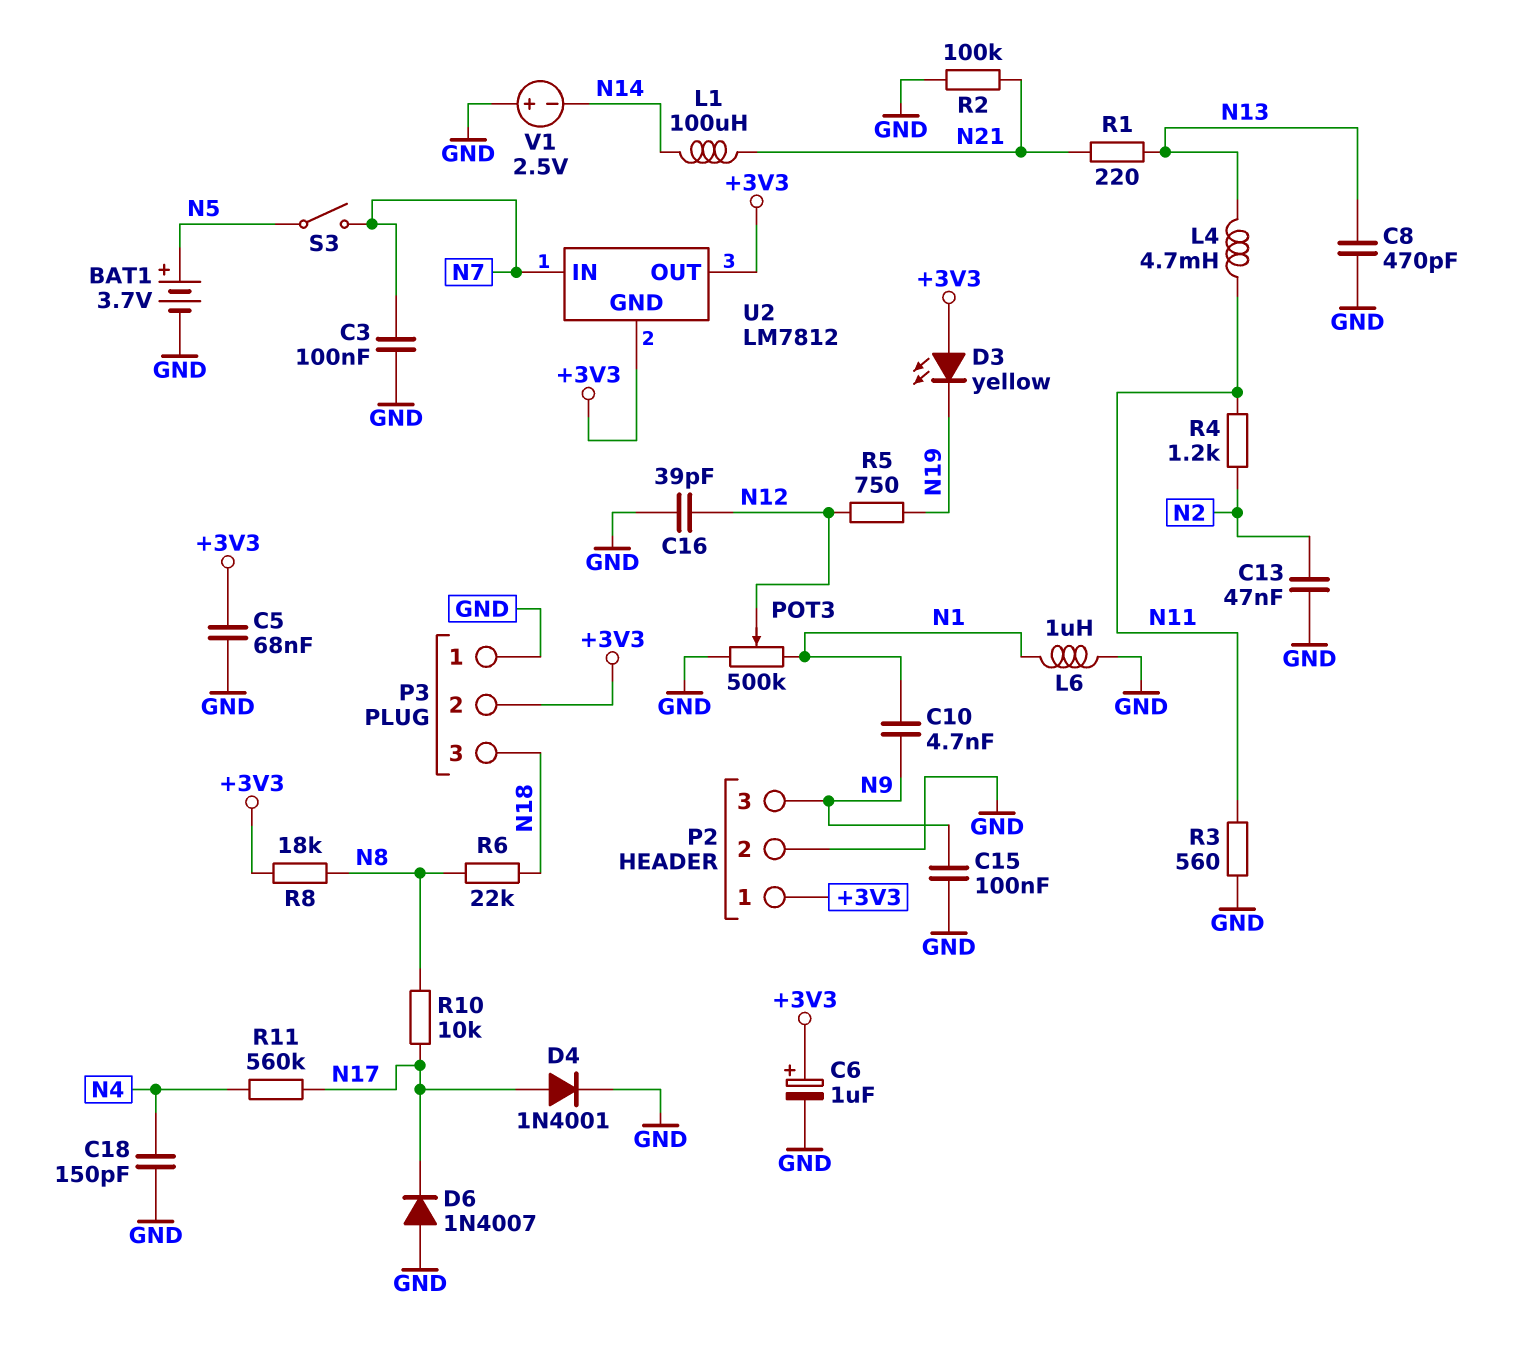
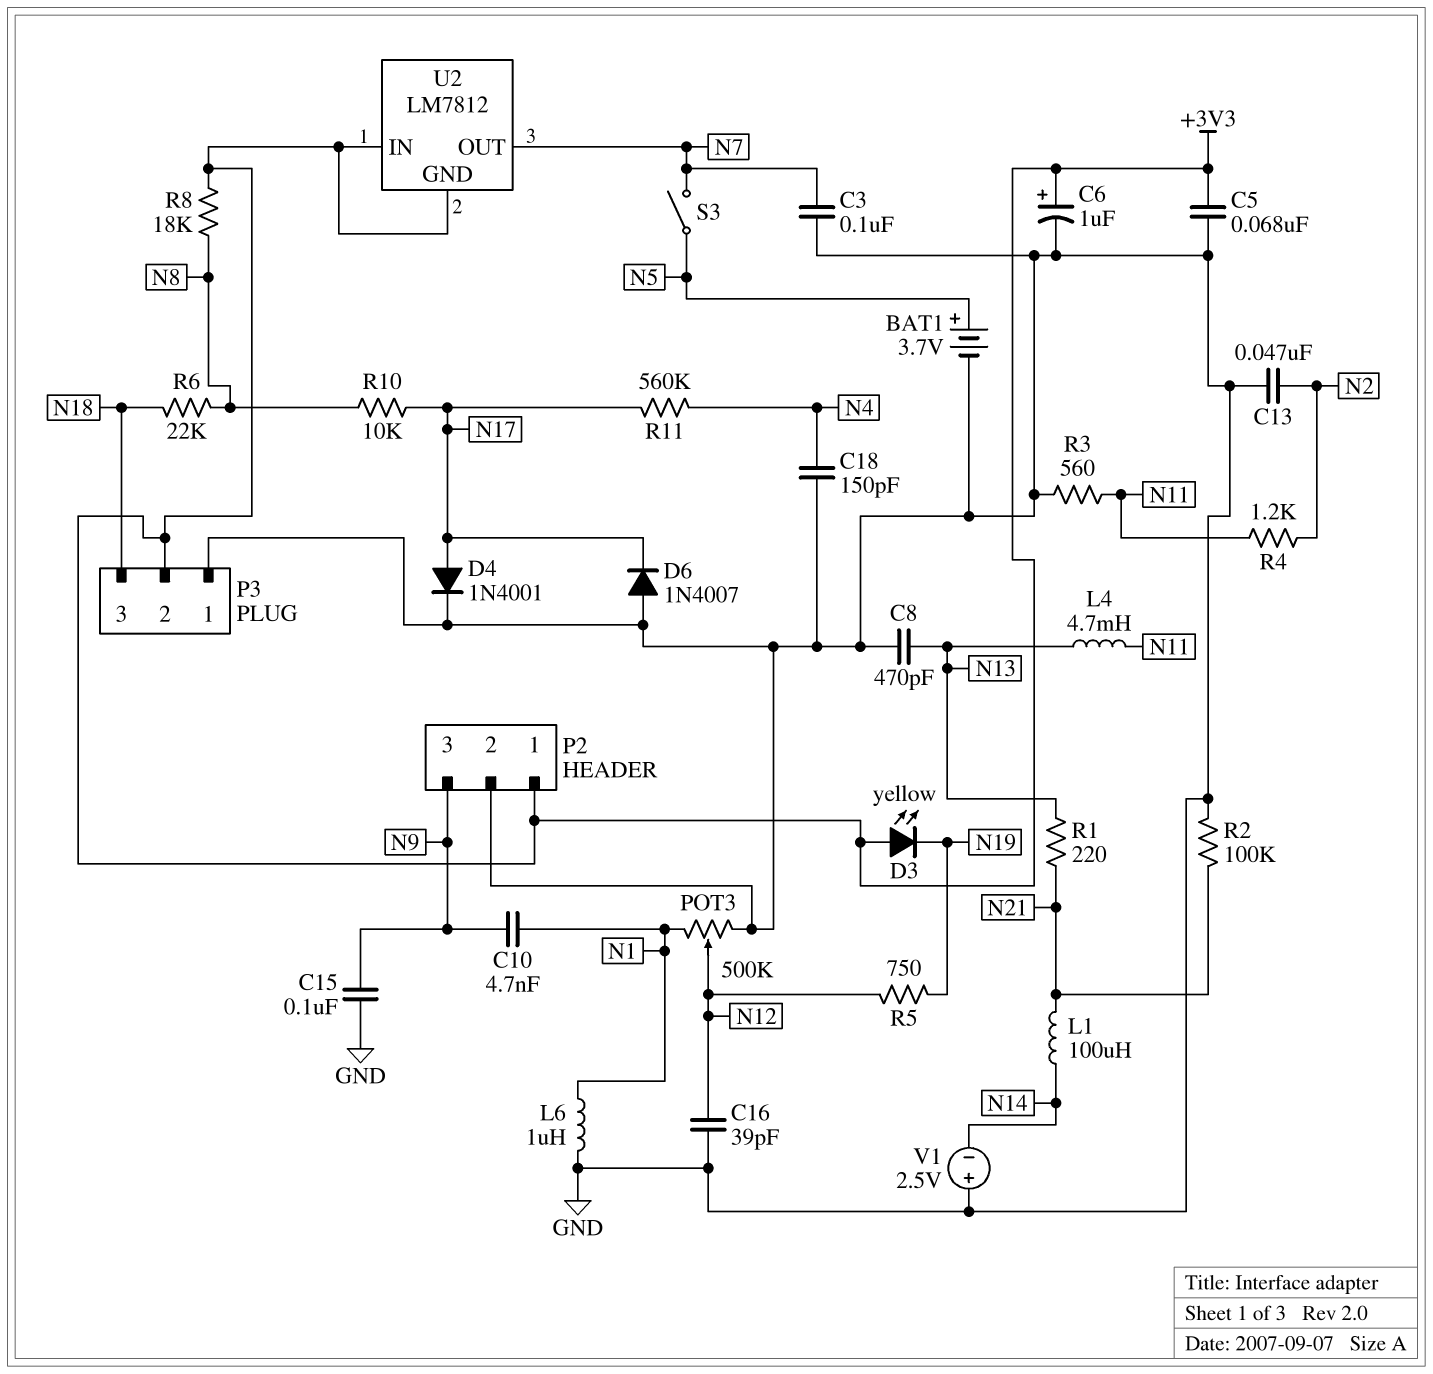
U2 pin IN: N7 -> +3V3
U2 pin OUT: +3V3 -> N7

